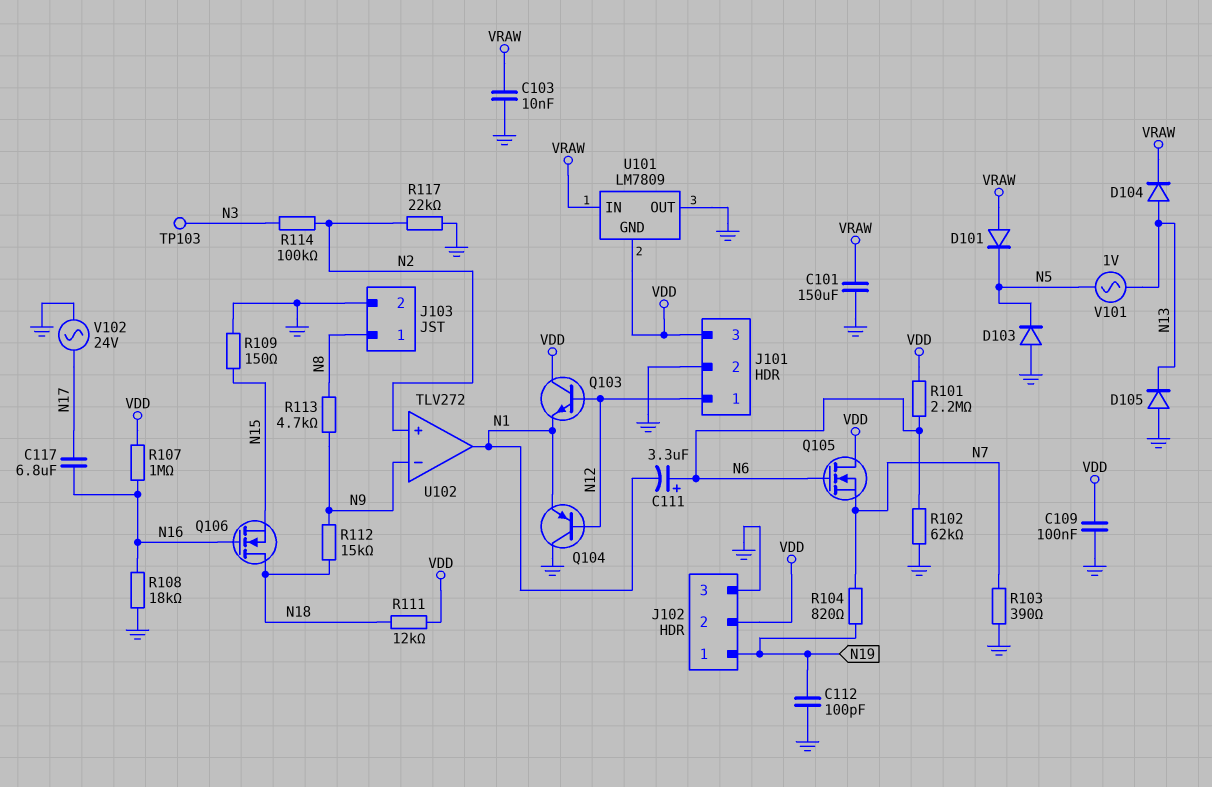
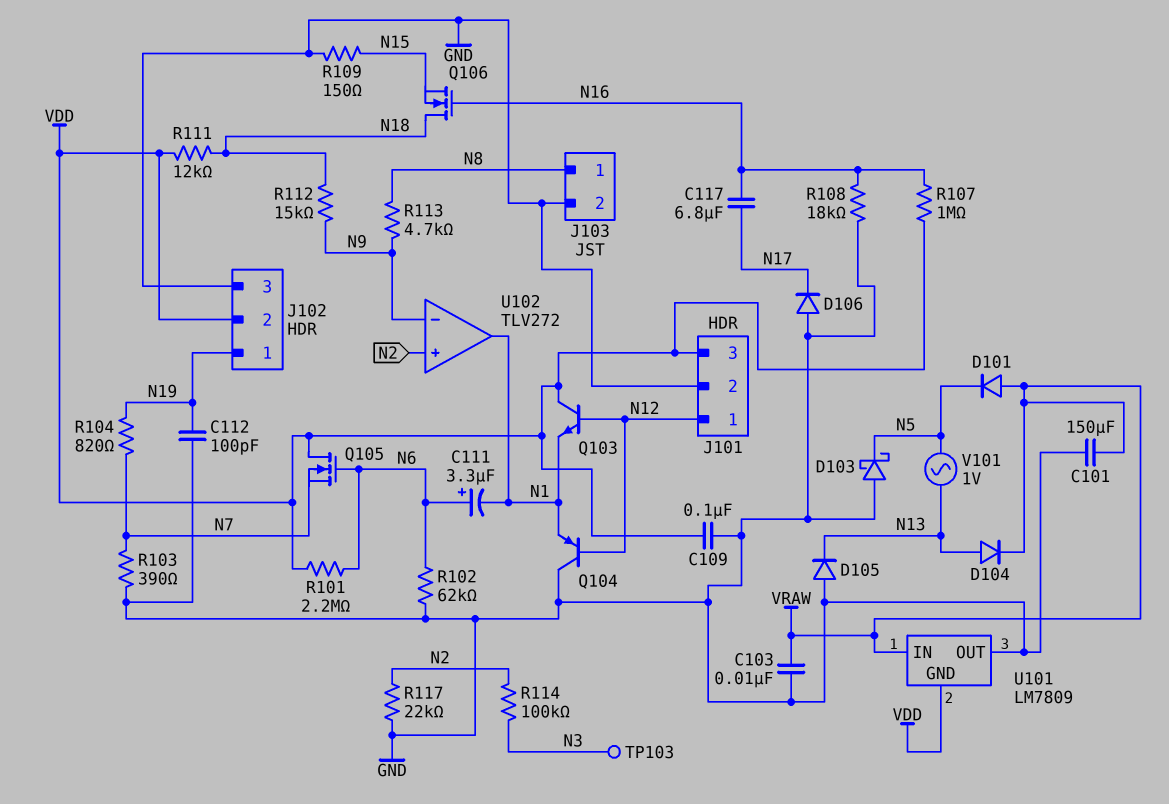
D103: diode (A GND, K N5) -> schottky (A GND, K N5)
D106: none -> diode (A GND, K N17)
V102: AC 24V (GND, N17) -> none

